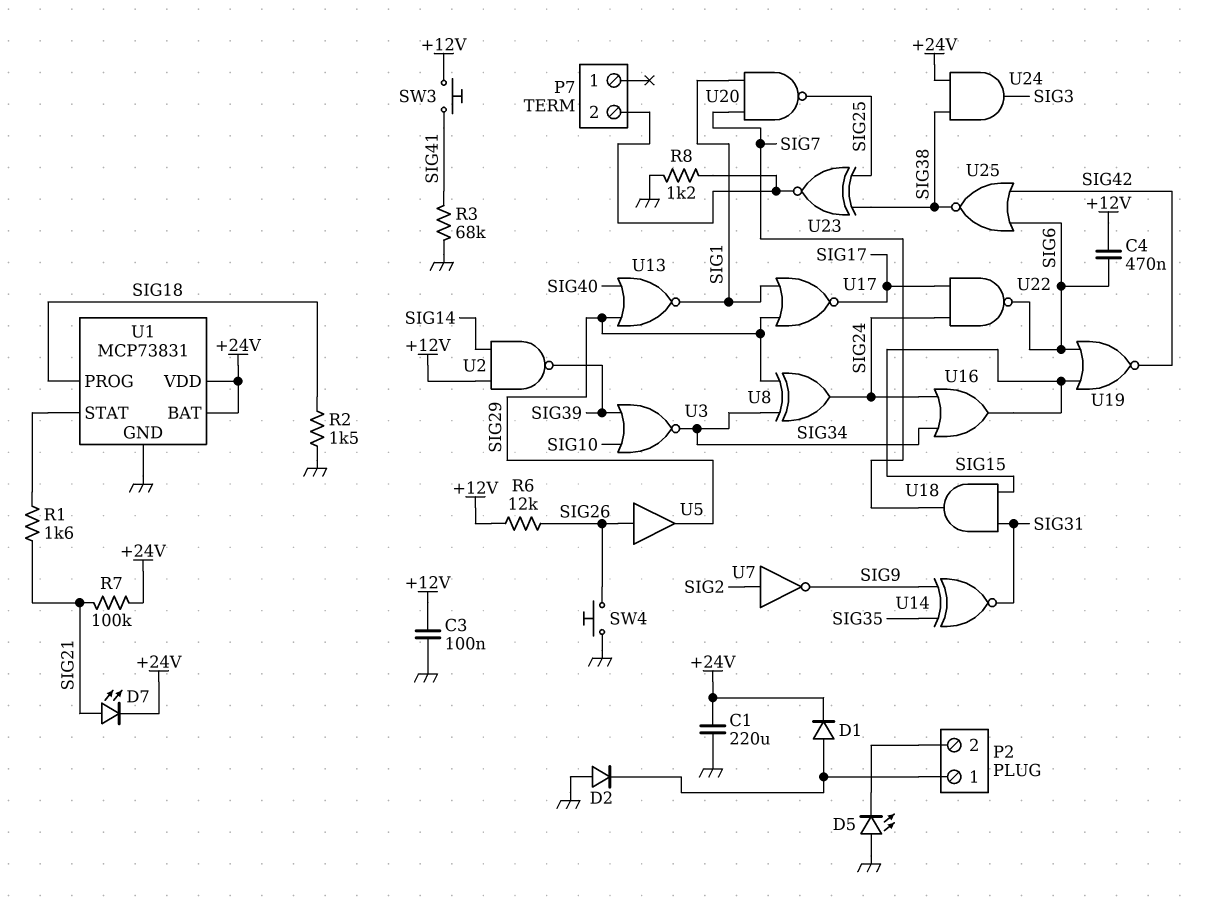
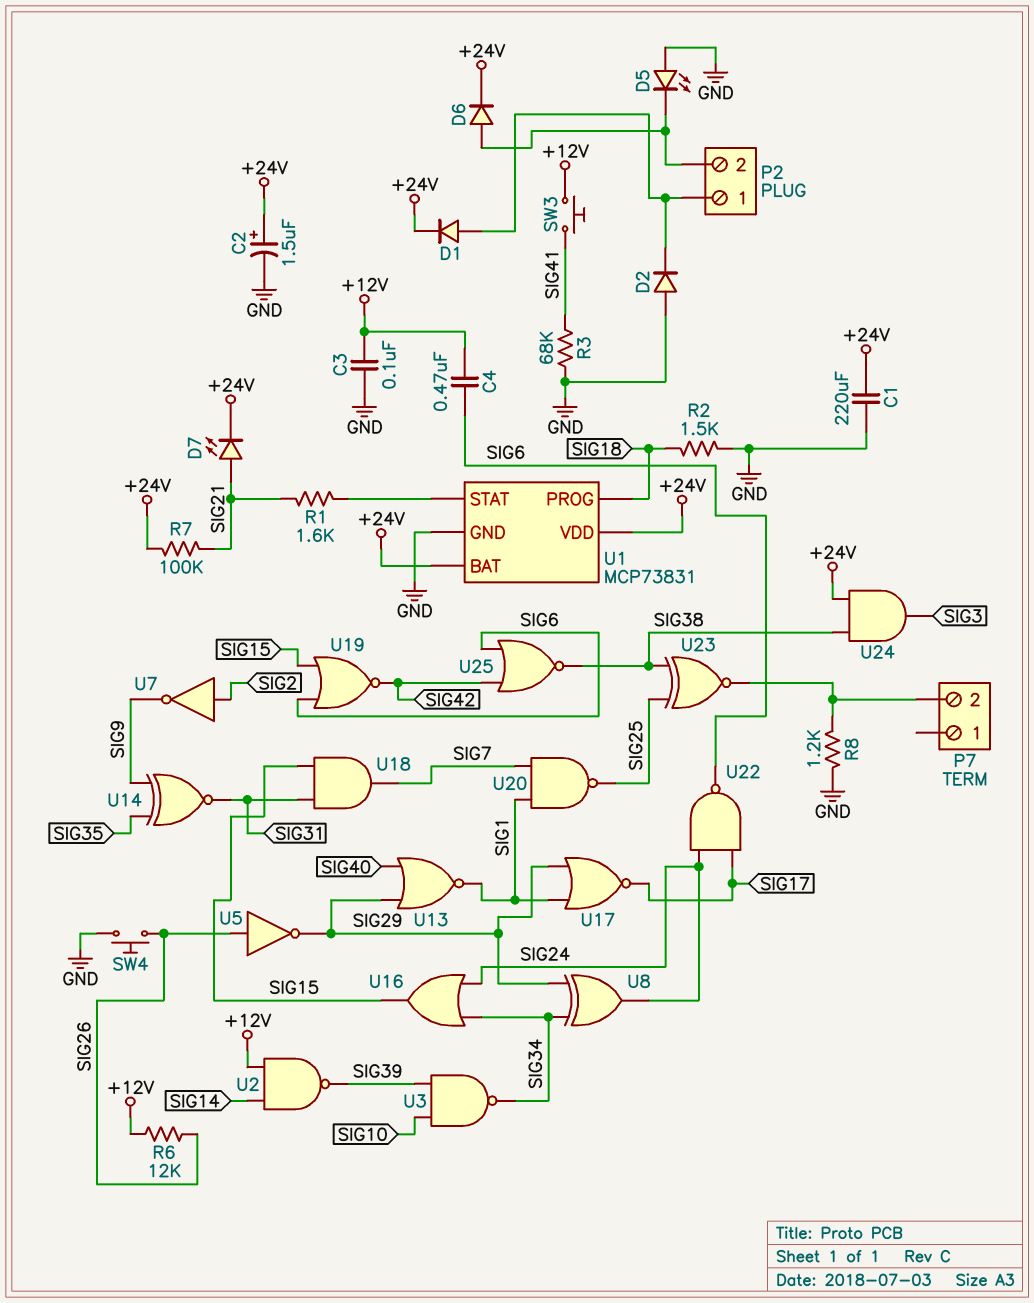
C2: none -> 1.5uF (plus +24V, minus GND)
D6: none -> diode (A P2/2, K +24V)
U3: NOR (in SIG10, in SIG39, out SIG34) -> NAND (in SIG10, in SIG39, out SIG34)
U5: buffer (in SIG26, out SIG29) -> NOT (in SIG26, out SIG29)

